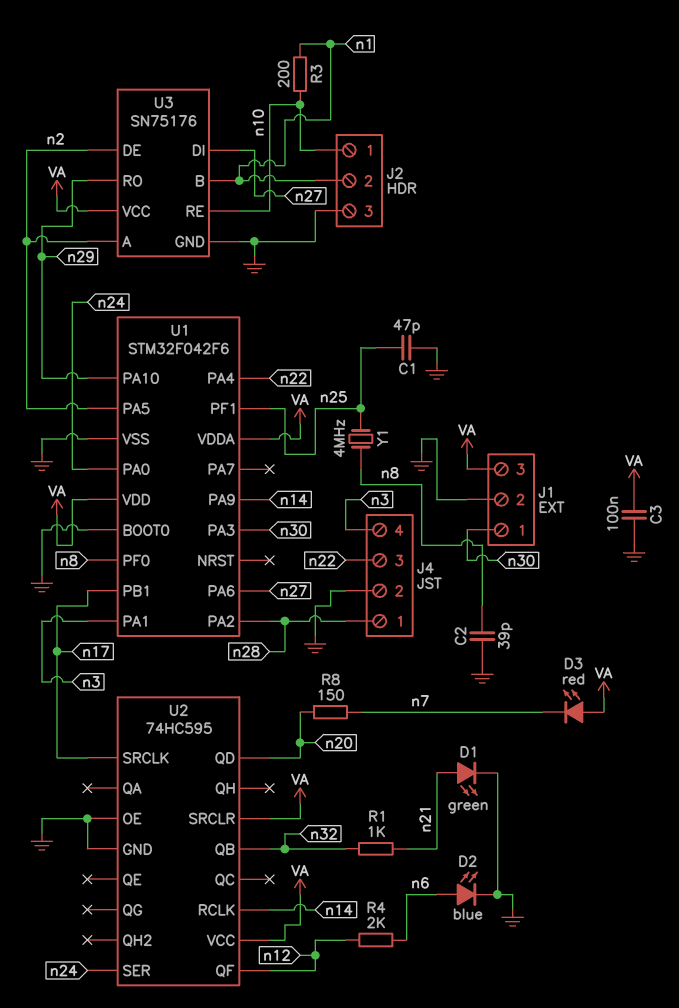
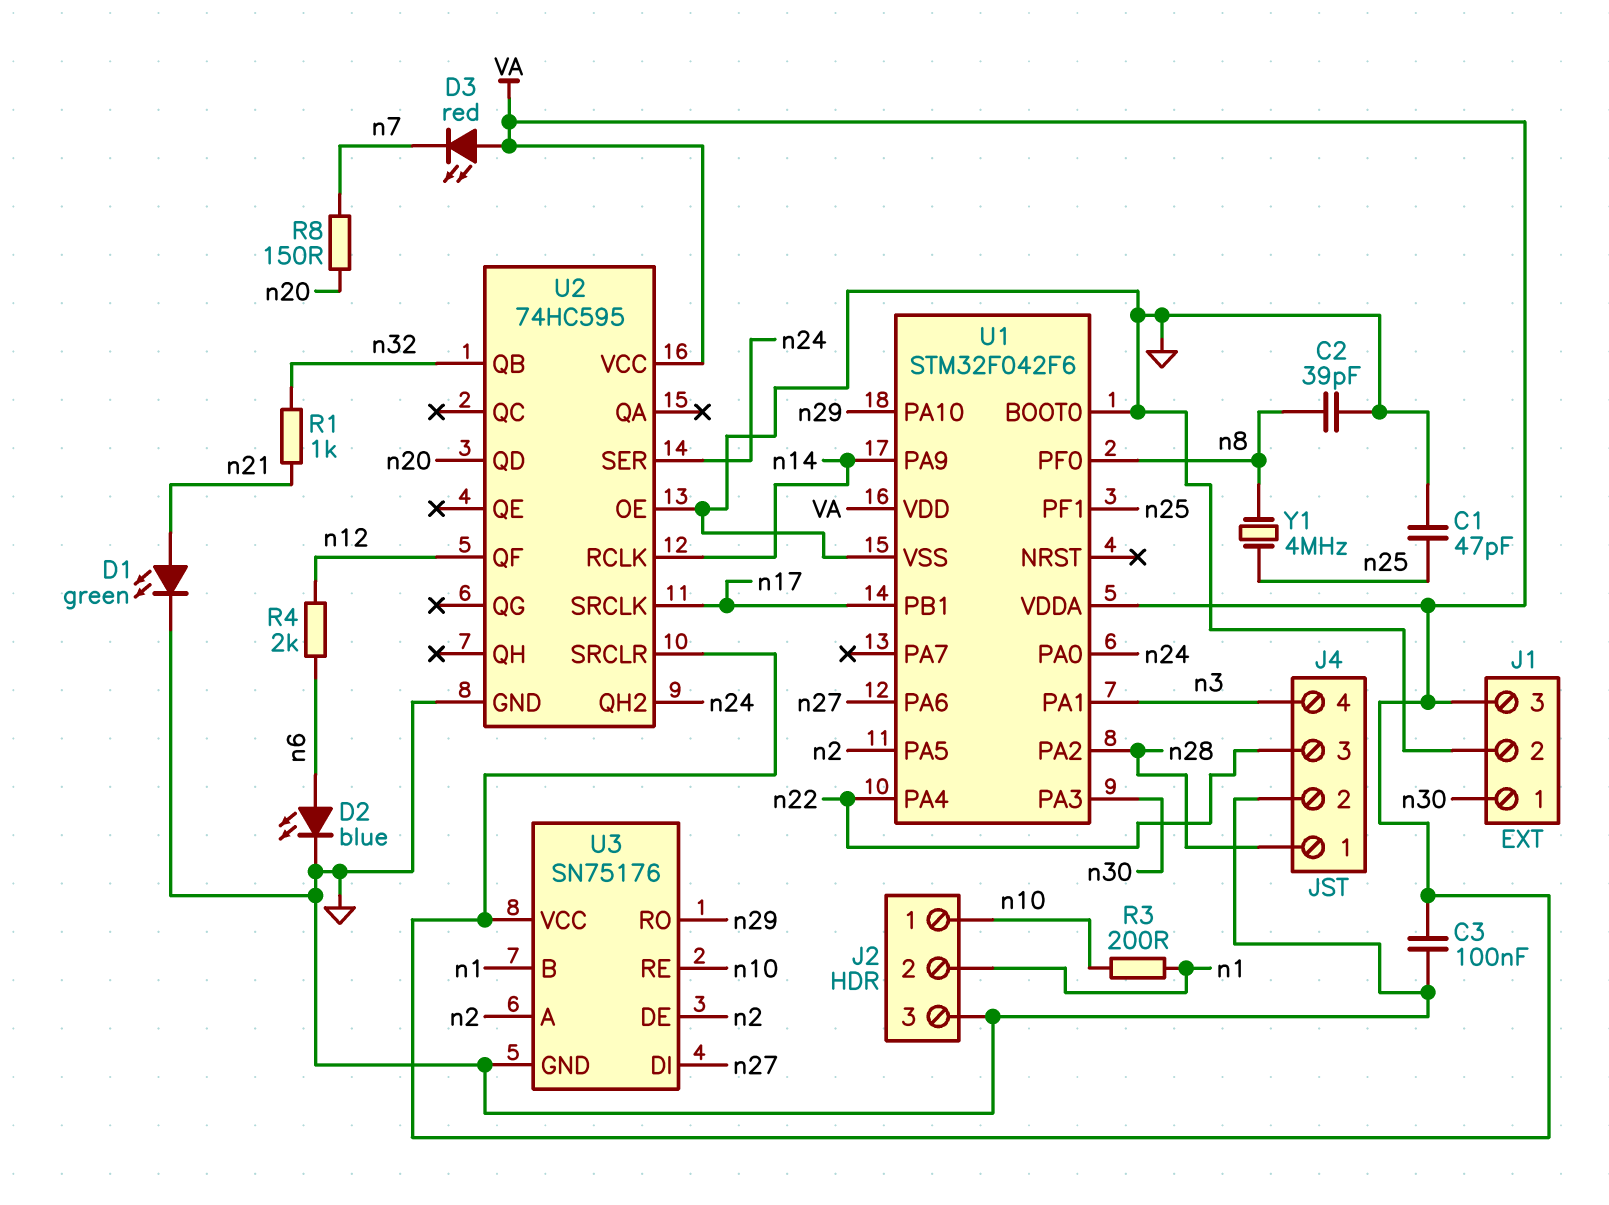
U2 pin QH2: none -> n24

